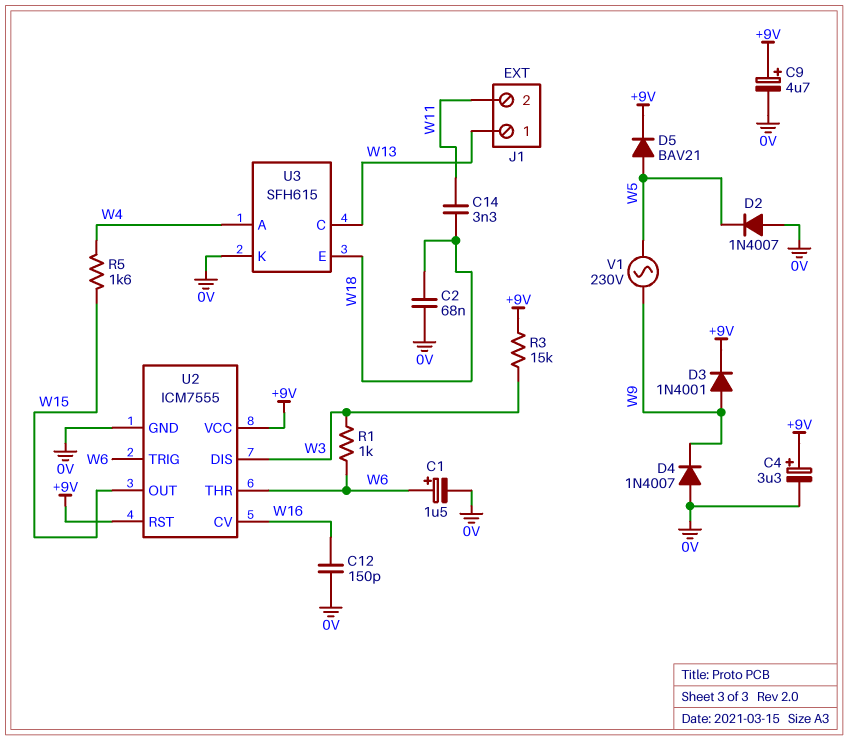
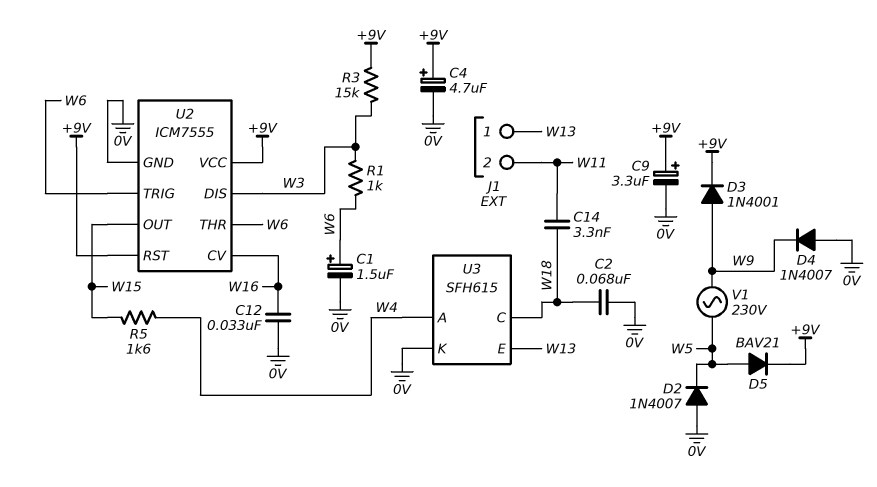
C4: 3.3uF (plus +9V, minus 0V) -> 4.7uF (plus +9V, minus 0V)
C9: 4.7uF (plus +9V, minus 0V) -> 3.3uF (plus +9V, minus 0V)
C12: 150pF (0V, W16) -> 33nF (0V, W16)
U3 pin C: W13 -> W18
U3 pin E: W18 -> W13

